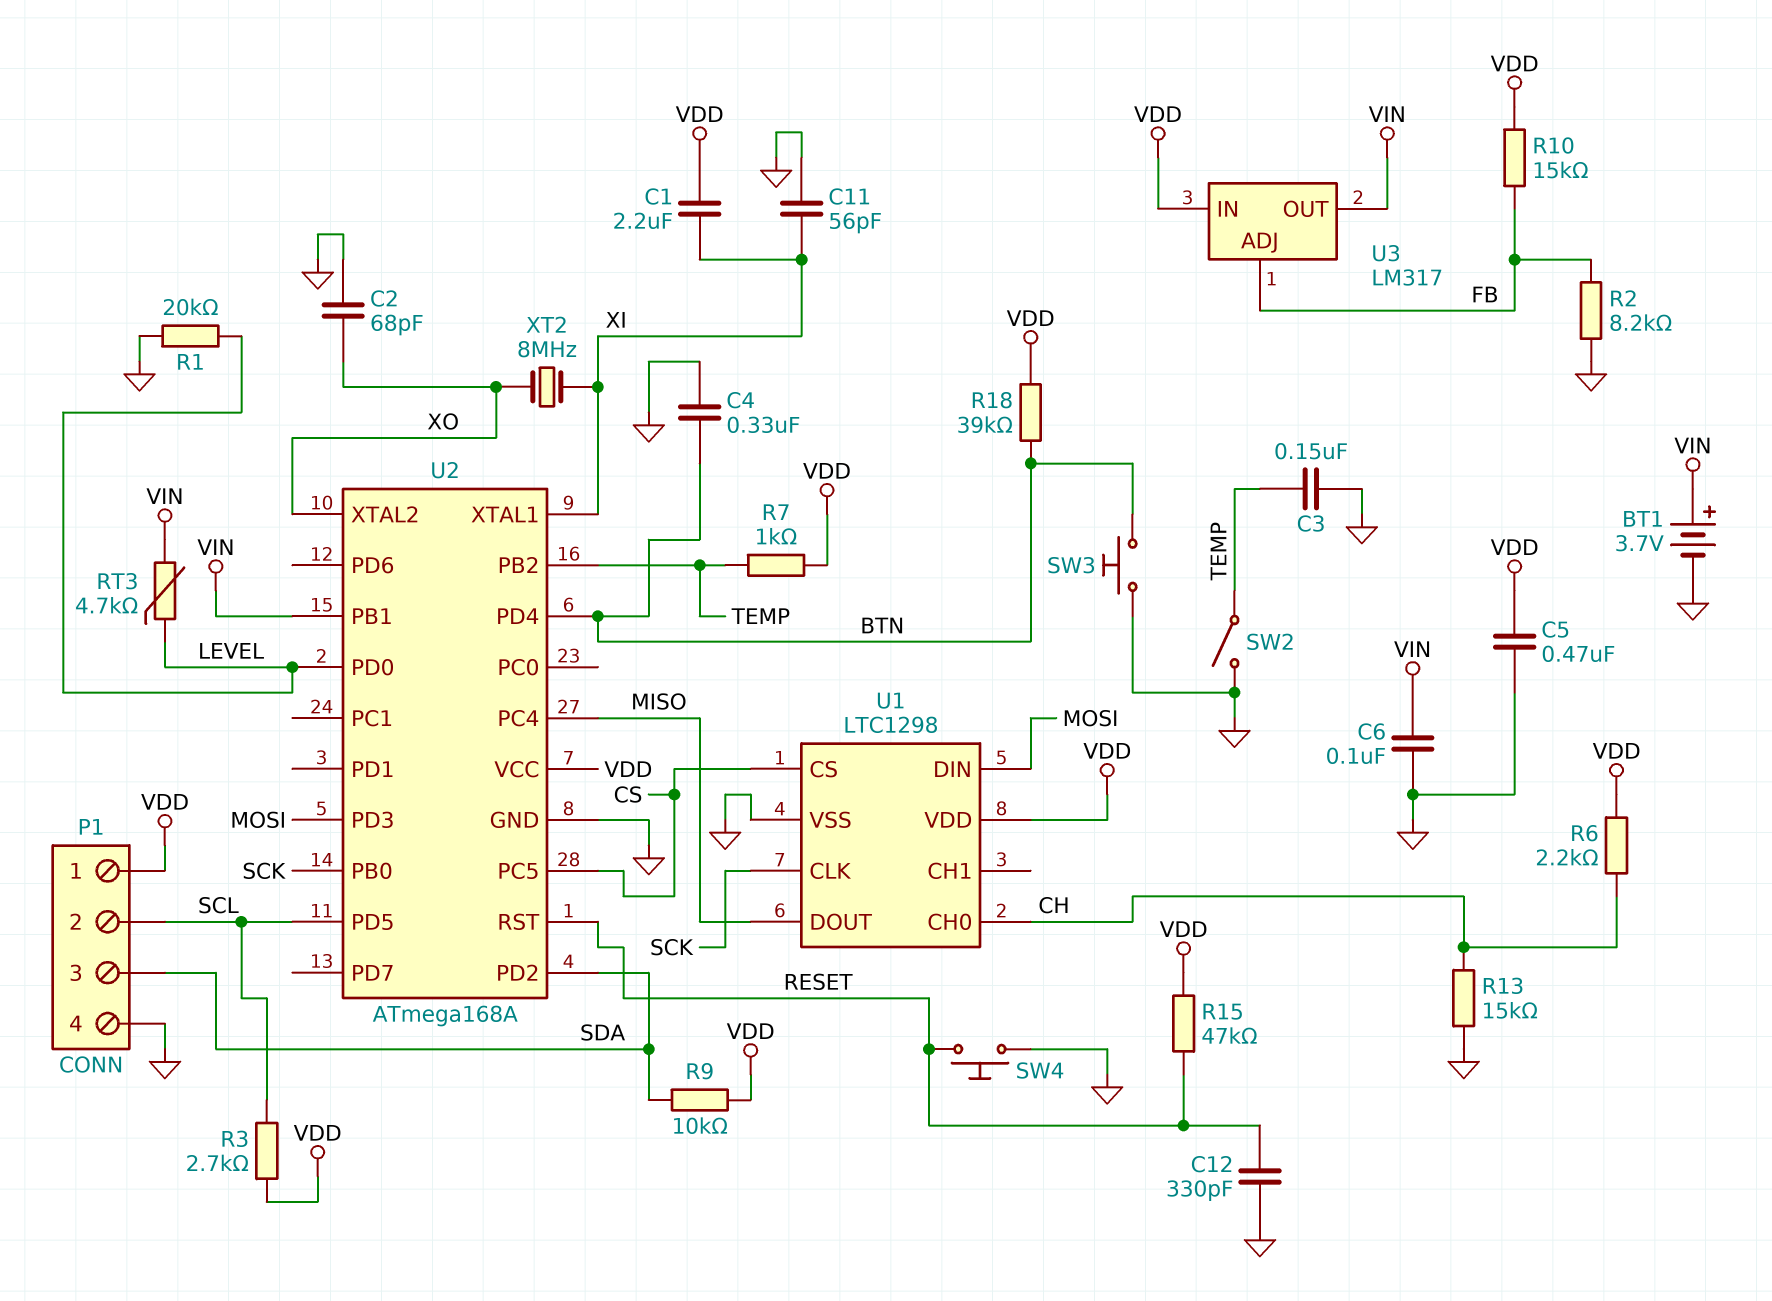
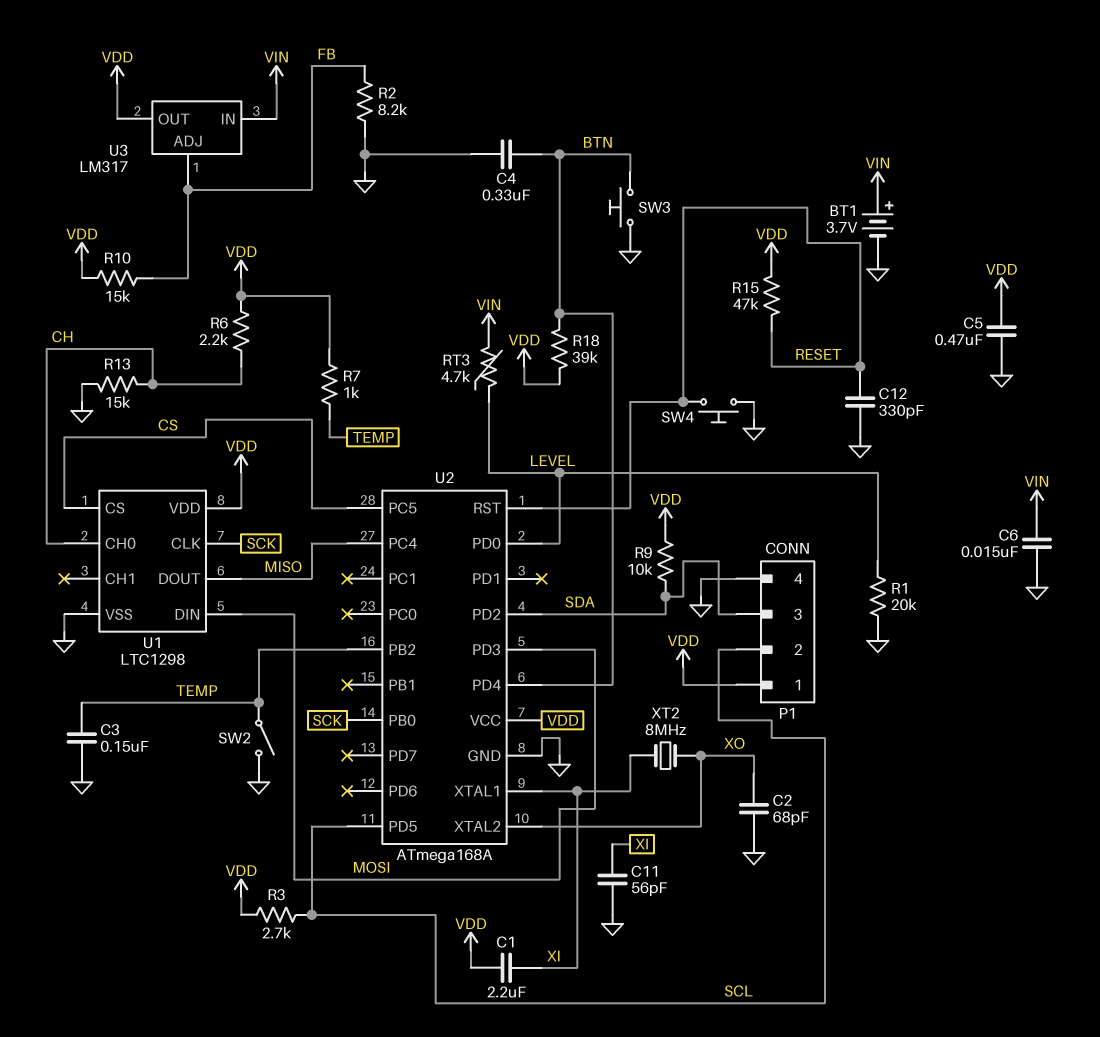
C6: 100nF (GND, VIN) -> 15nF (GND, VIN)
U2 pin PB1: VIN -> none
U3 pin IN: VDD -> VIN
U3 pin OUT: VIN -> VDD

